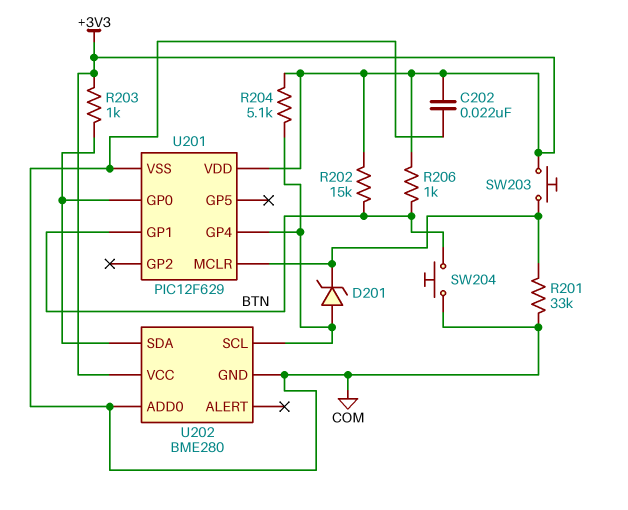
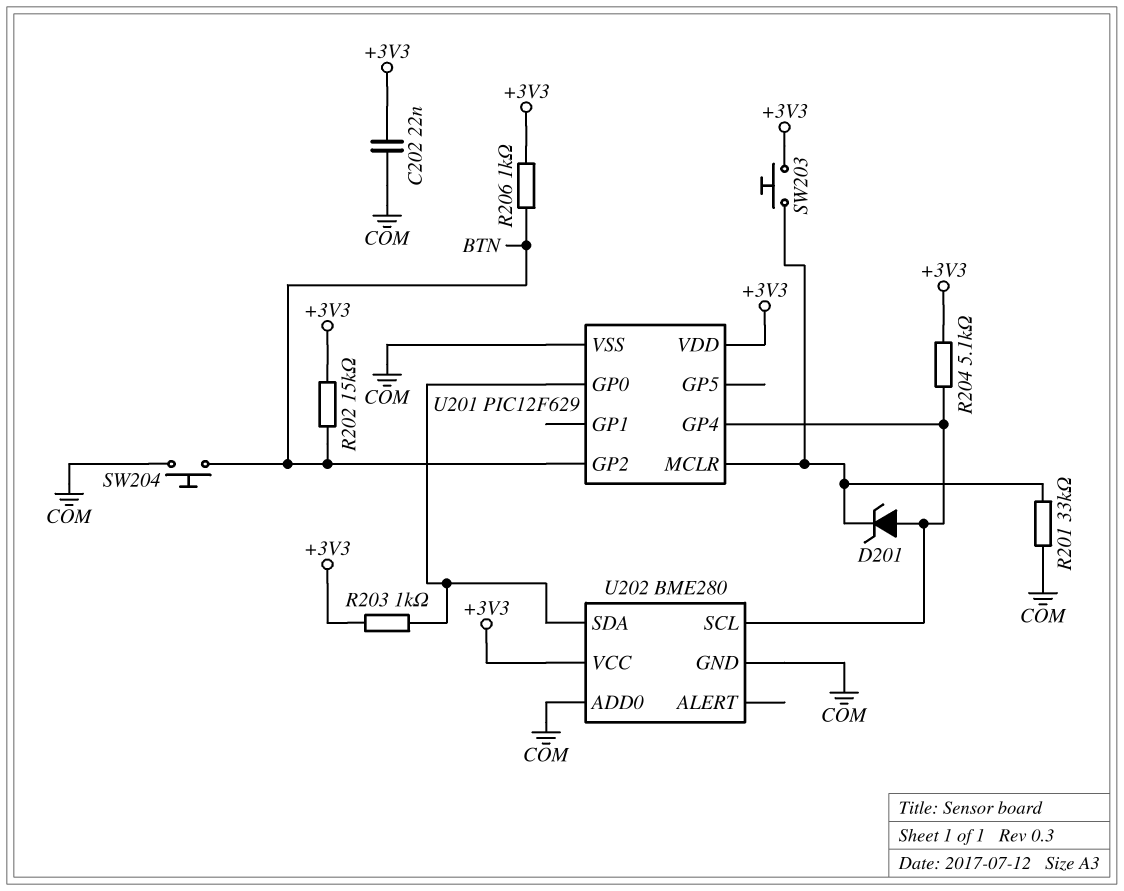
U201 pin GP1: BTN -> none
U201 pin GP2: none -> BTN

